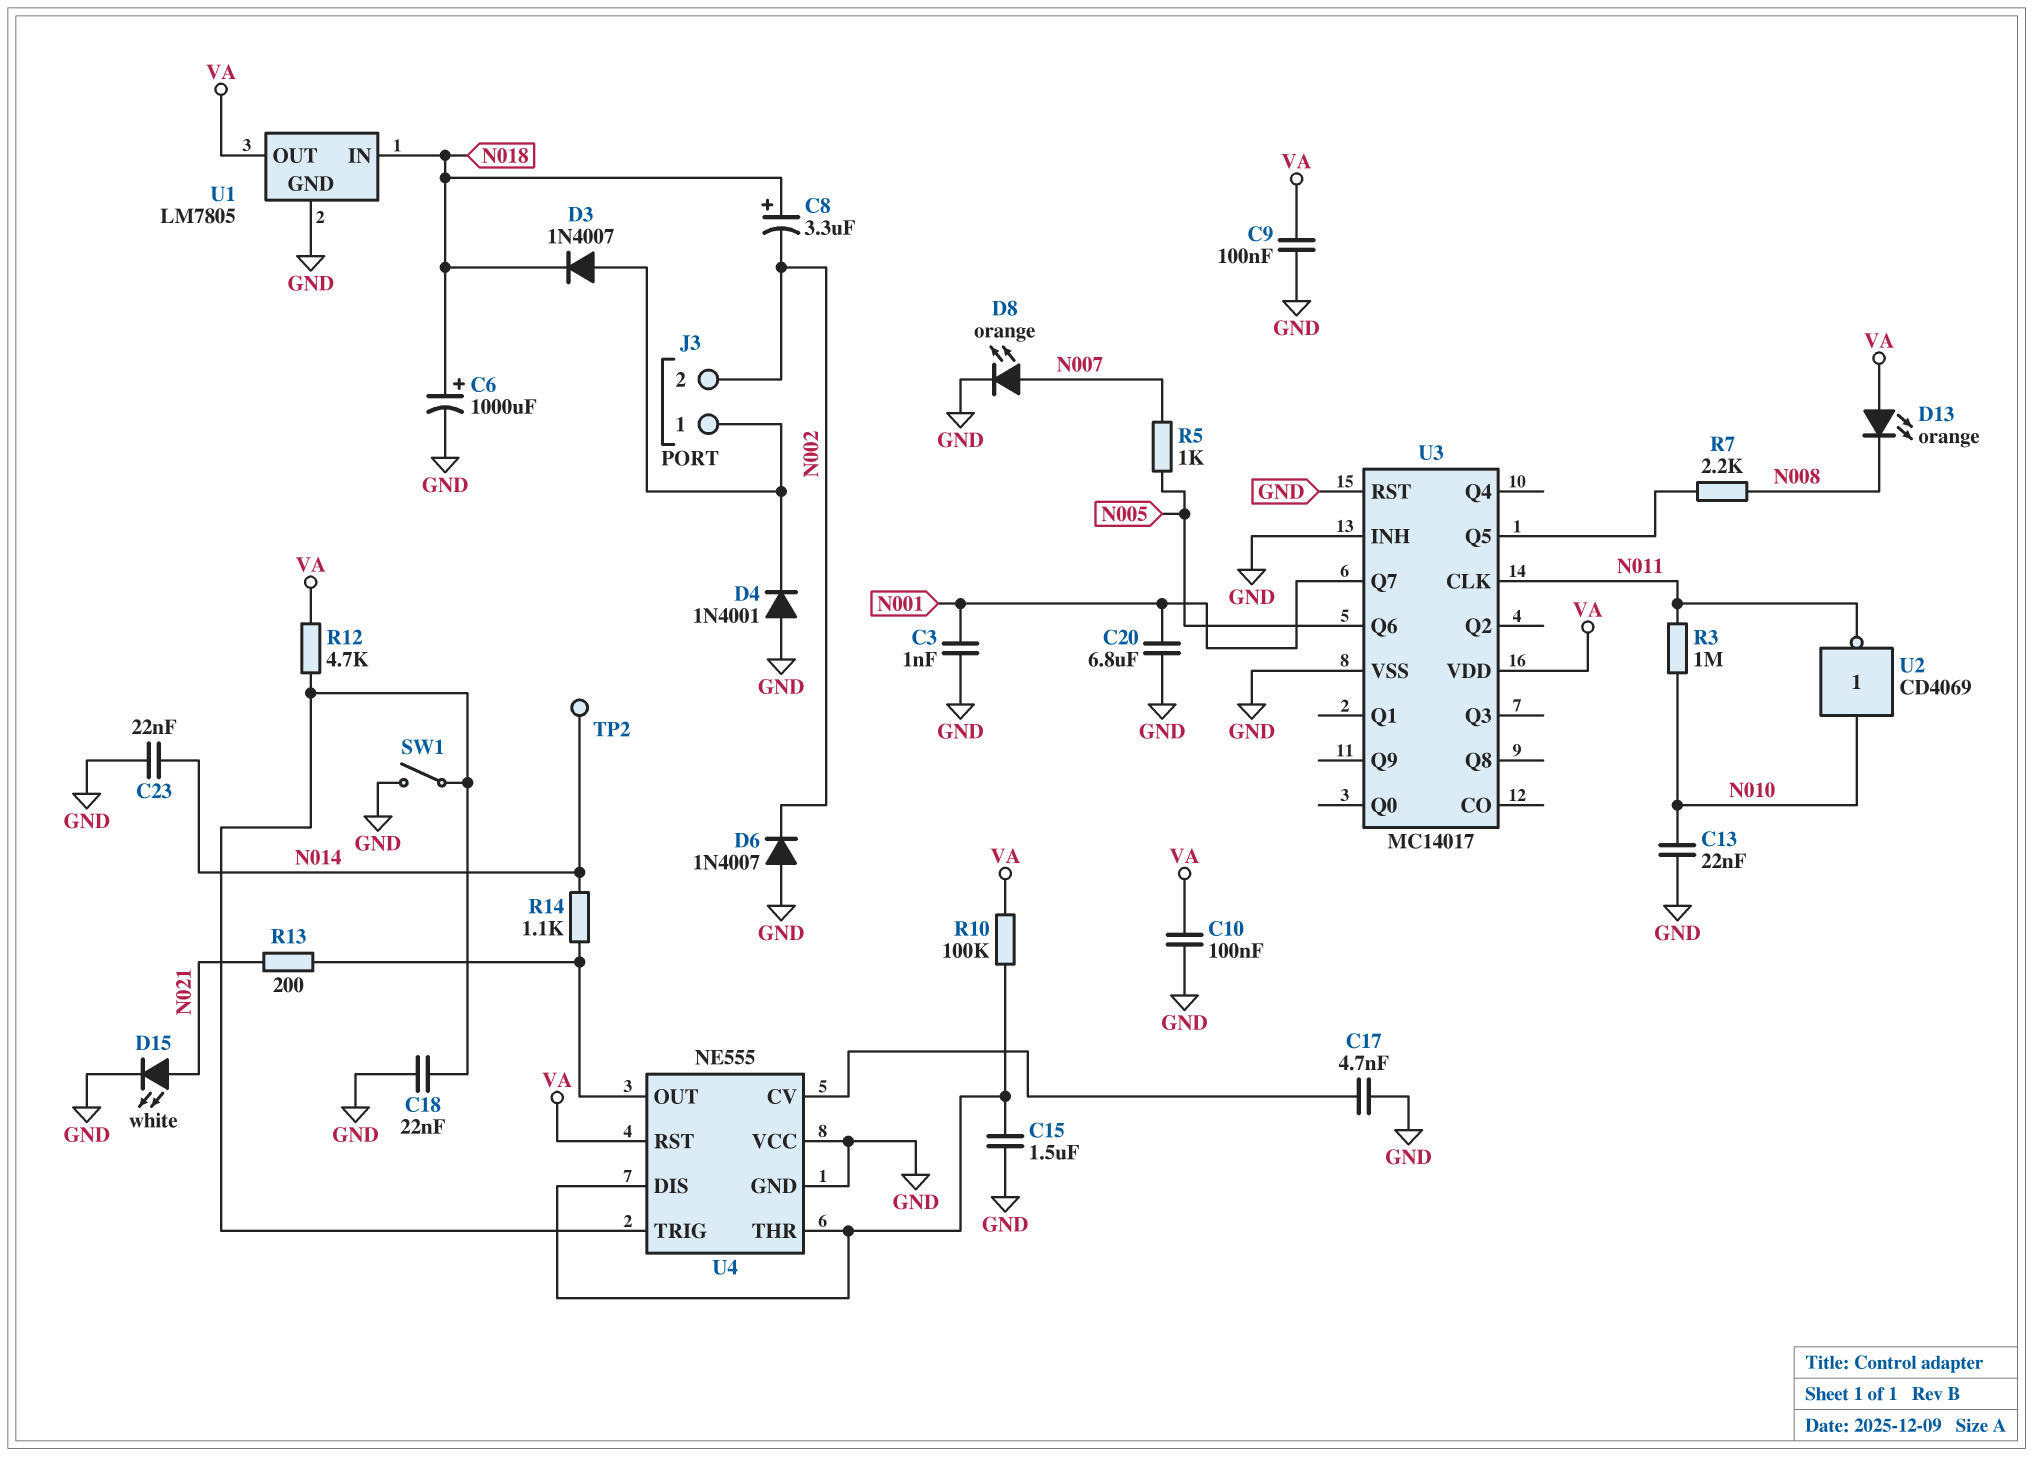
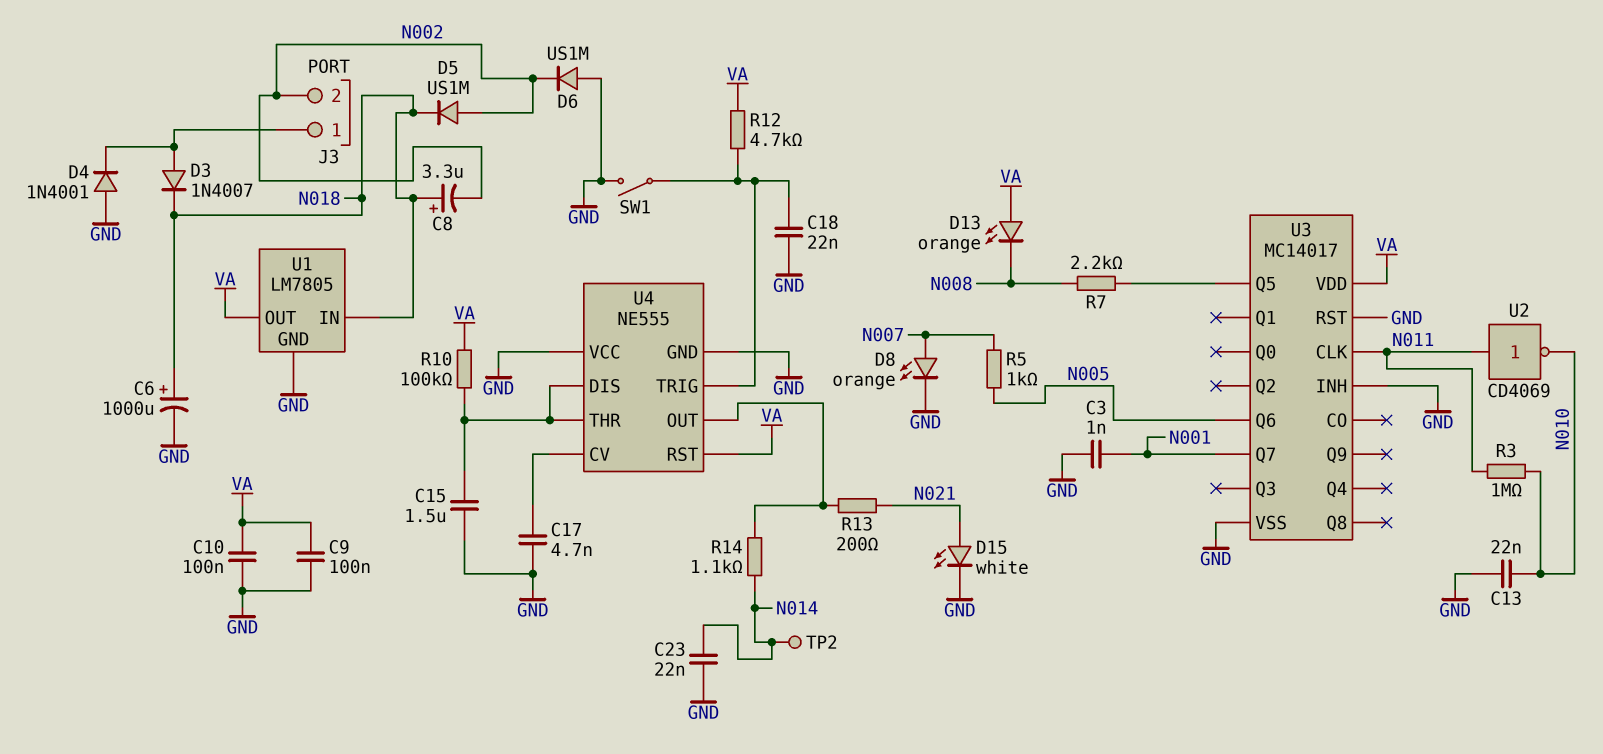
C20: 6.8uF (GND, N001) -> none
D5: none -> diode US1M (A N002, K N018)
D6: diode 1N4007 (A GND, K N002) -> diode US1M (A GND, K N002)
U2: NOT CD4069 (in N010, out N011) -> NOT CD4069 (in N011, out N010)

